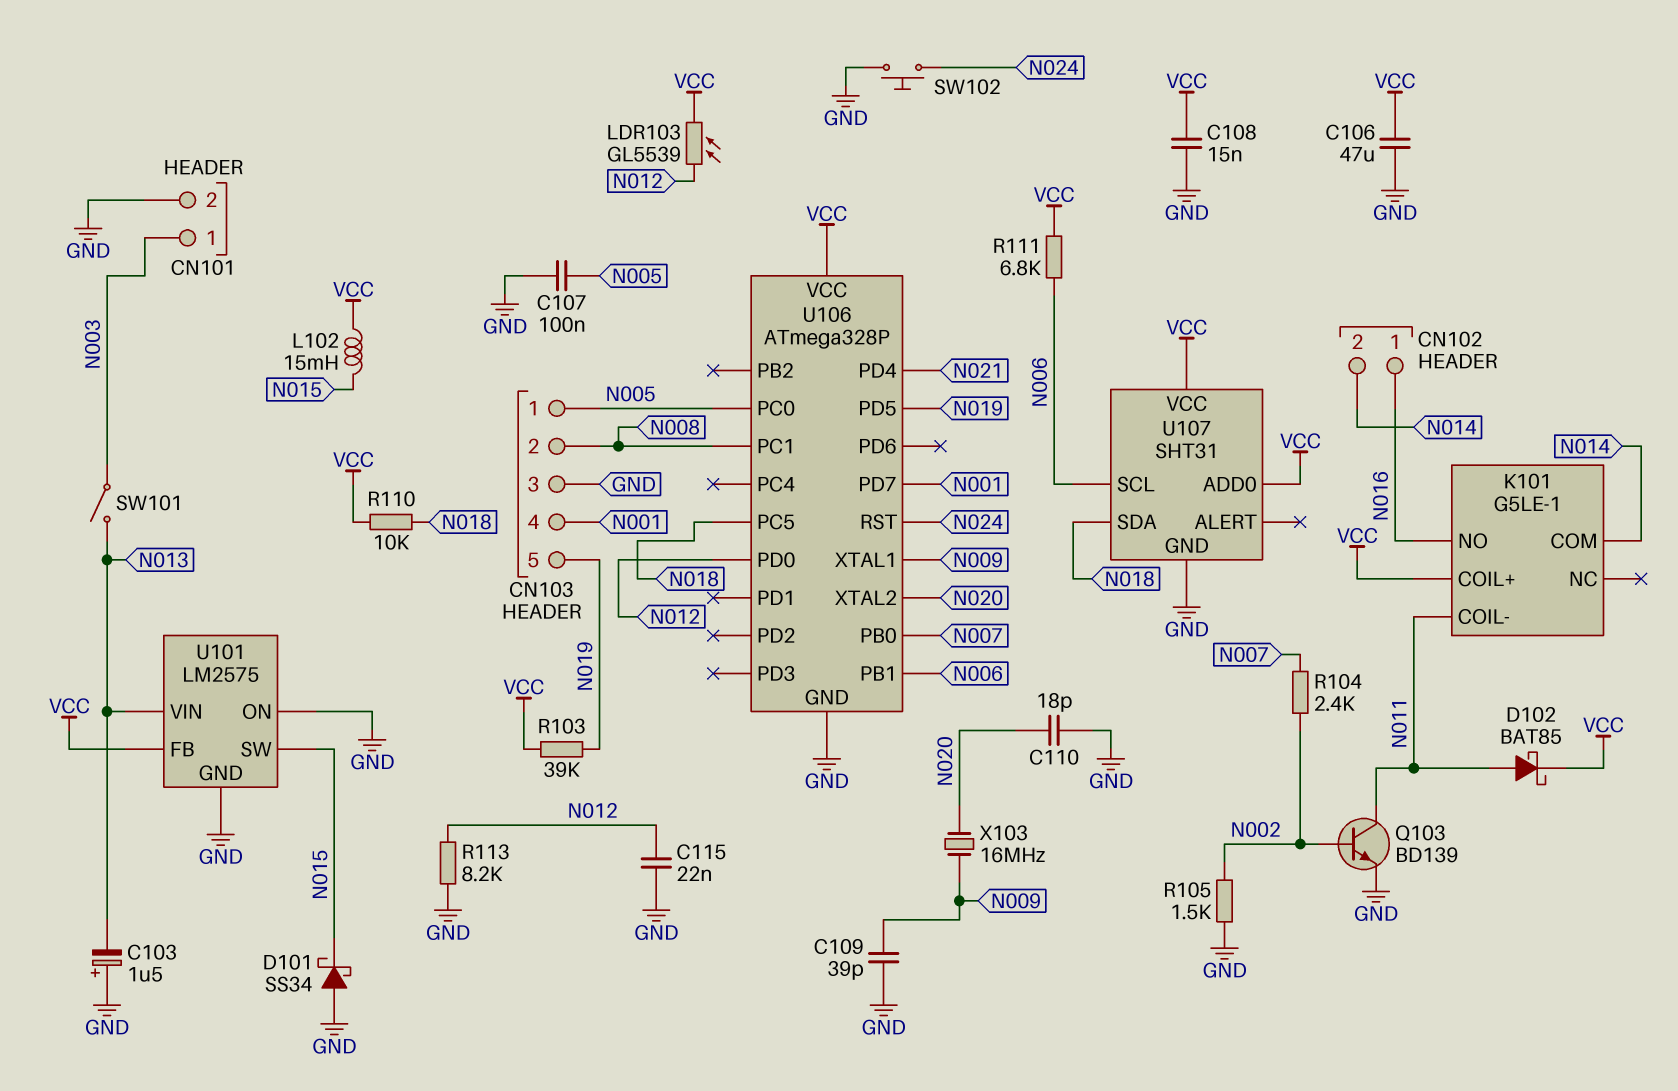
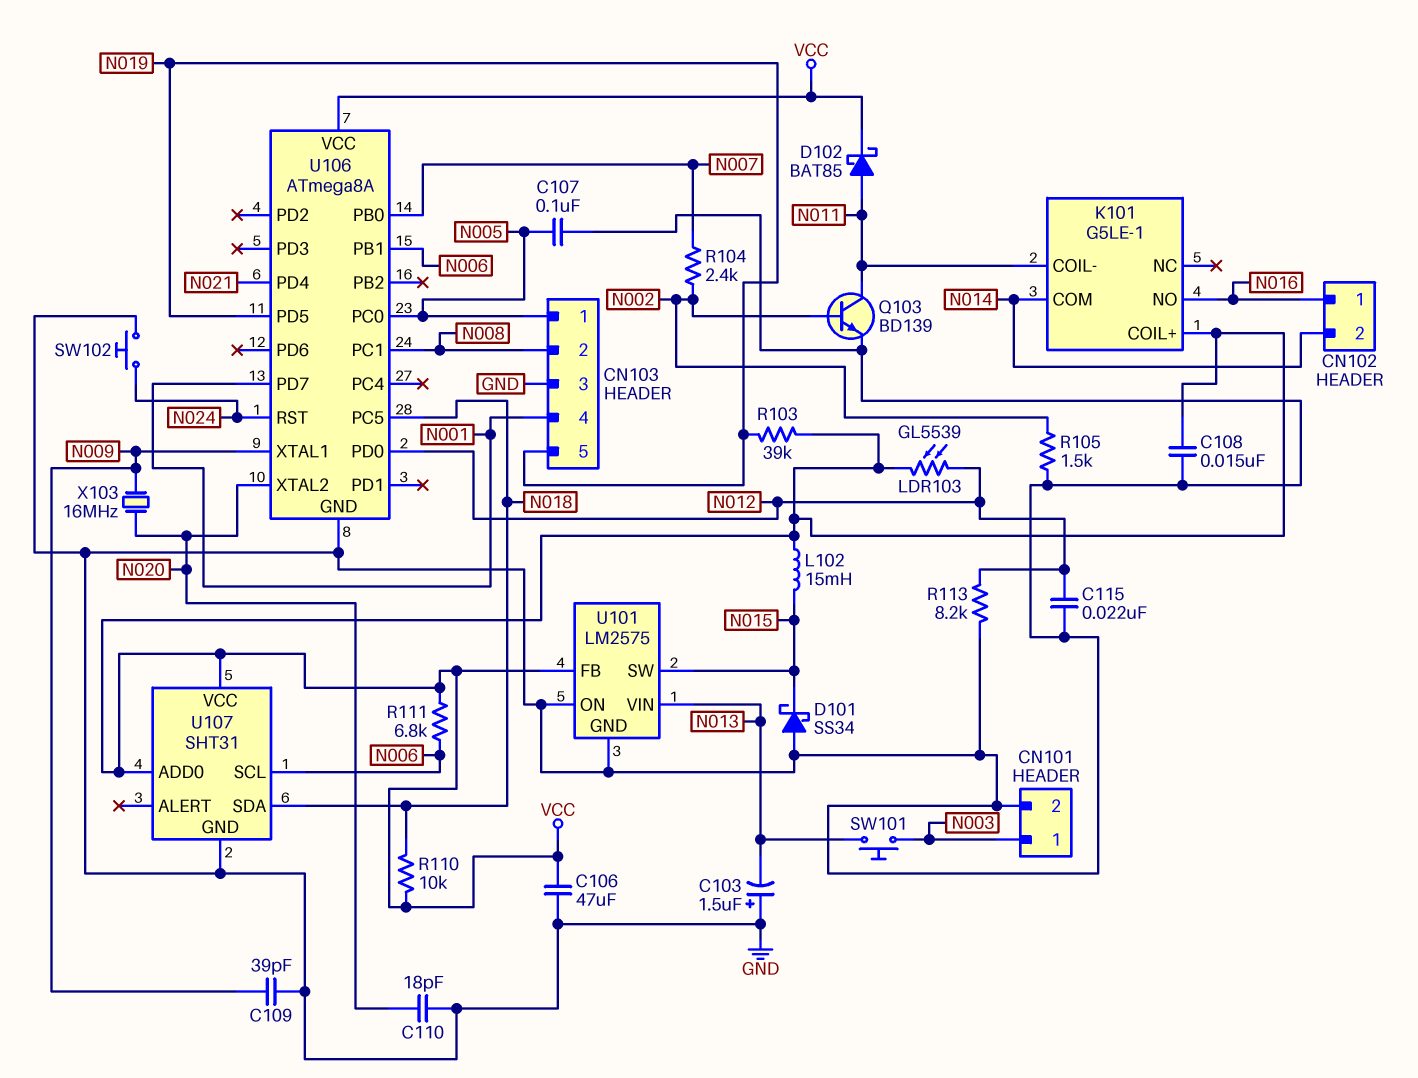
SW101: switch (N003, N013) -> button (N003, N013)
U106: ATmega328P -> ATmega8A

